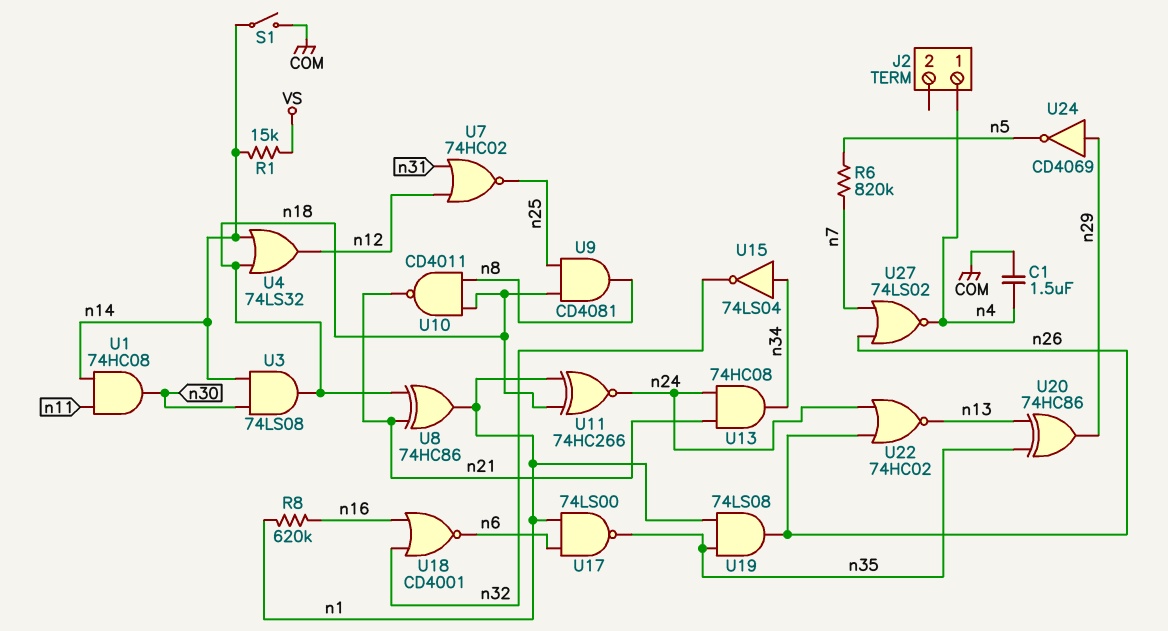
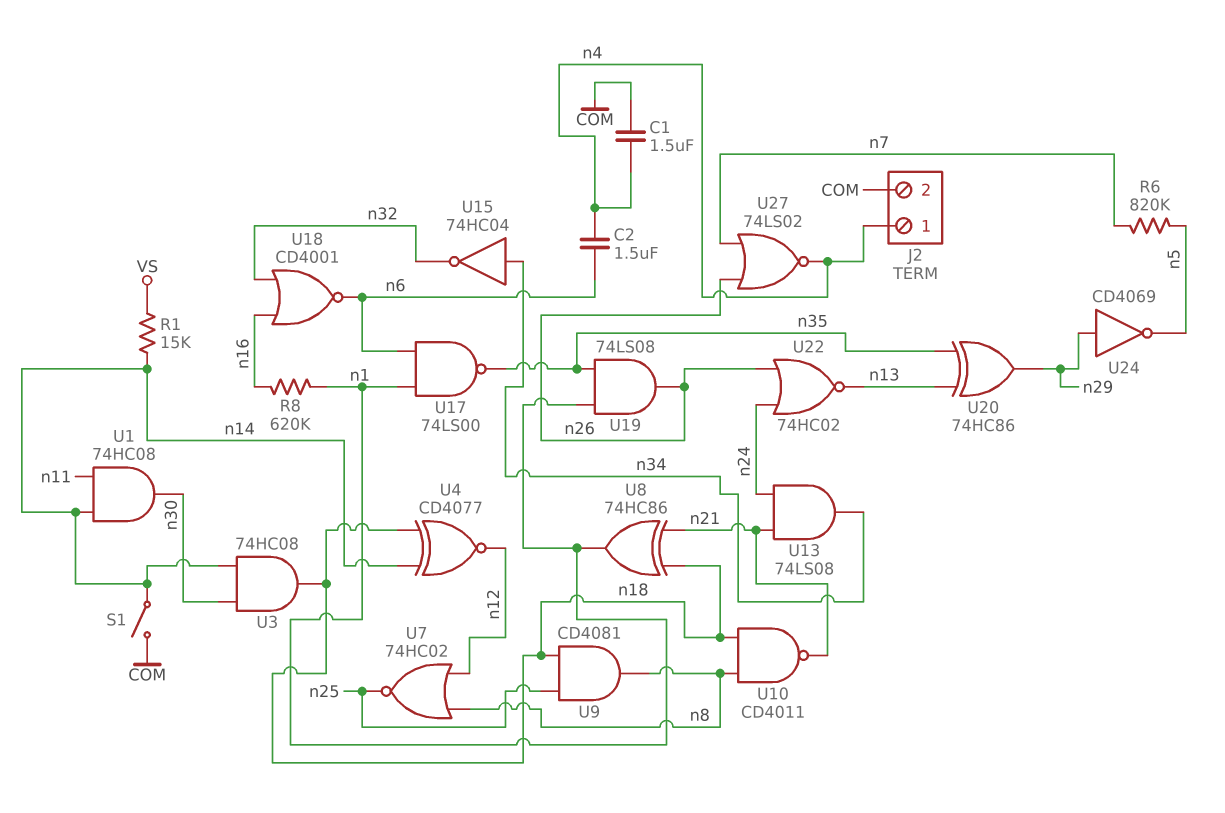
C2: none -> 1.5uF (n4, n6)
J2 pin 2: none -> COM
U3: AND 74LS08 (in n14, in n30, out n18) -> AND 74HC08 (in n14, in n30, out n18)
U4: OR 74LS32 (in n14, in n18, out n12) -> XNOR CD4077 (in n14, in n18, out n12)
U7: NOR 74HC02 (in n12, in n31, out n25) -> NOR 74HC02 (in n8, in n12, out n25)
U11: XNOR 74HC266 (in n1, in n18, out n24) -> none
U13: AND 74HC08 (in n21, in n24, out n34) -> AND 74LS08 (in n21, in n24, out n34)
U15: NOT 74LS04 (in n34, out n32) -> NOT 74HC04 (in n34, out n32)

